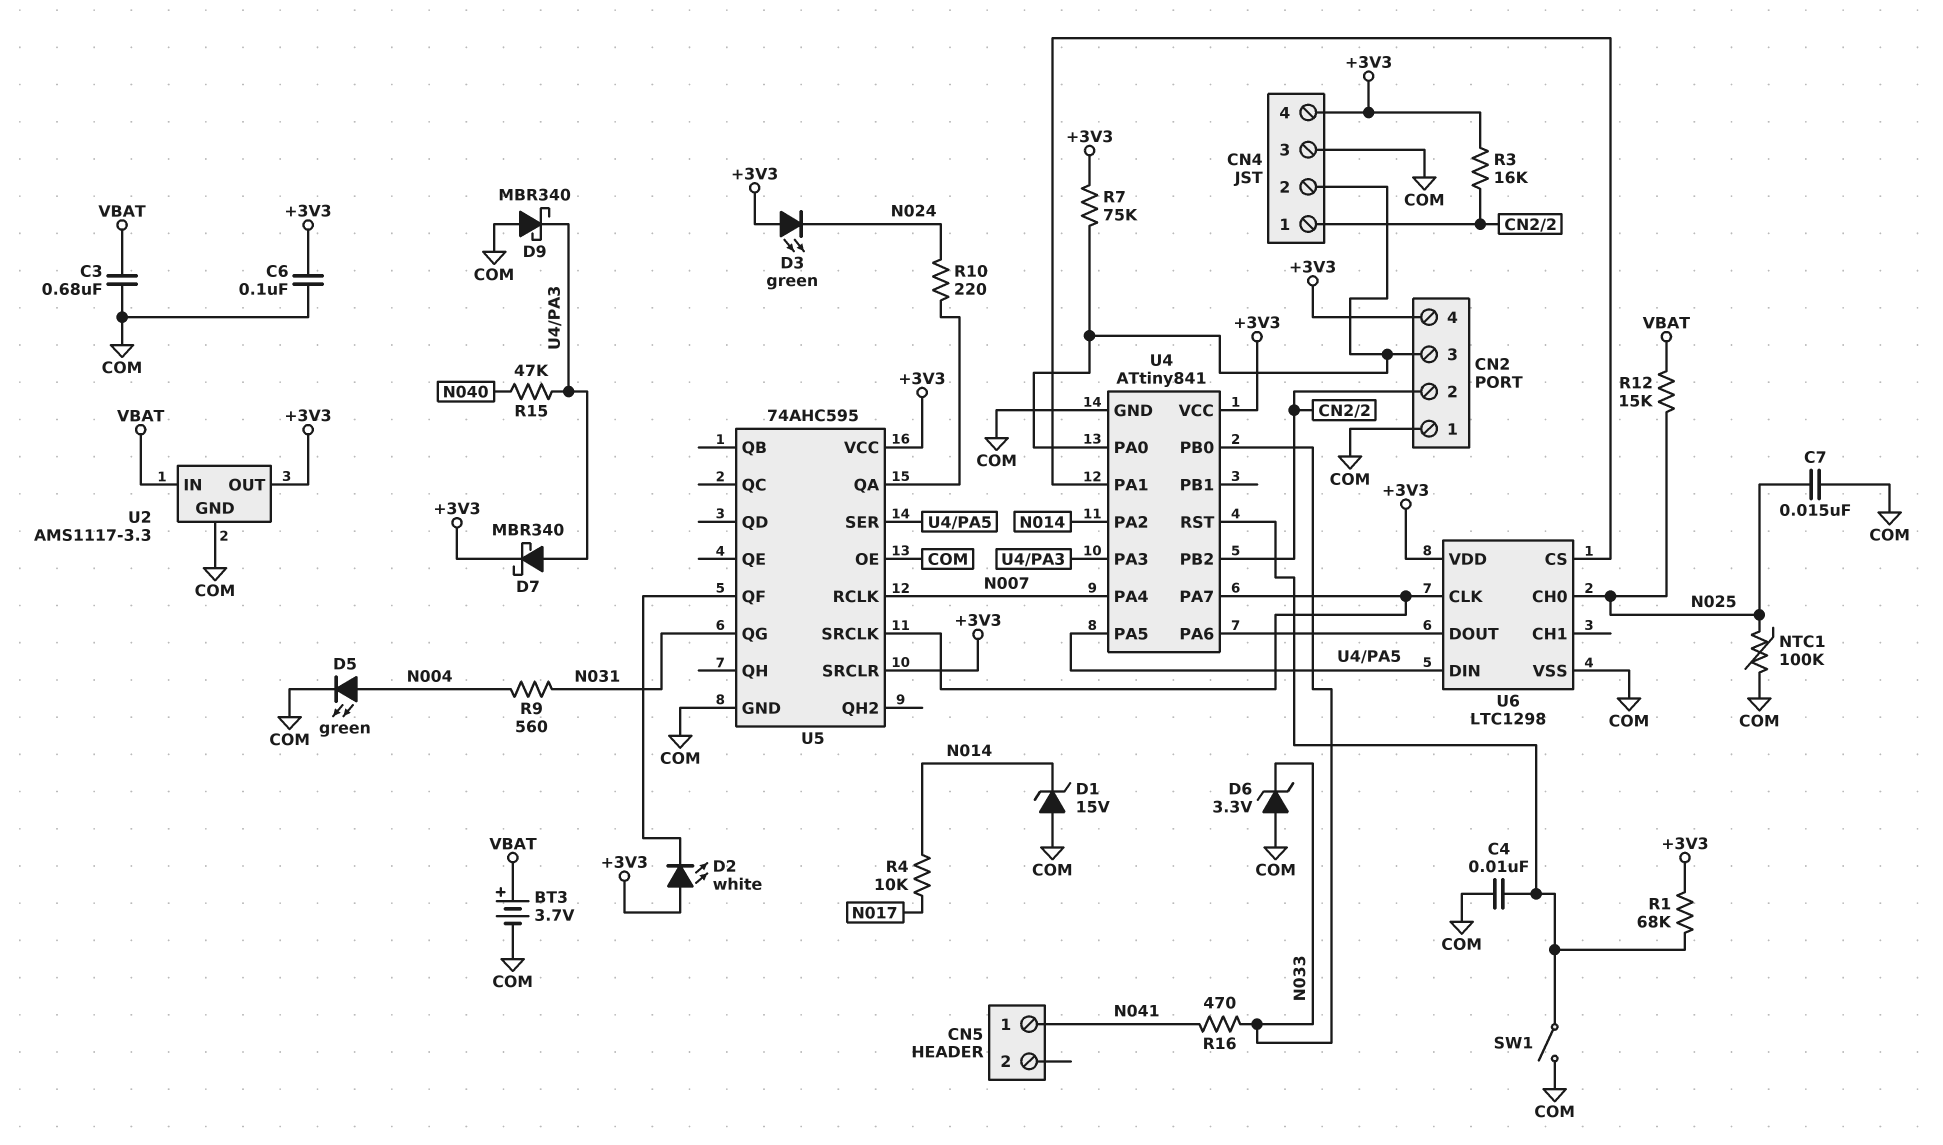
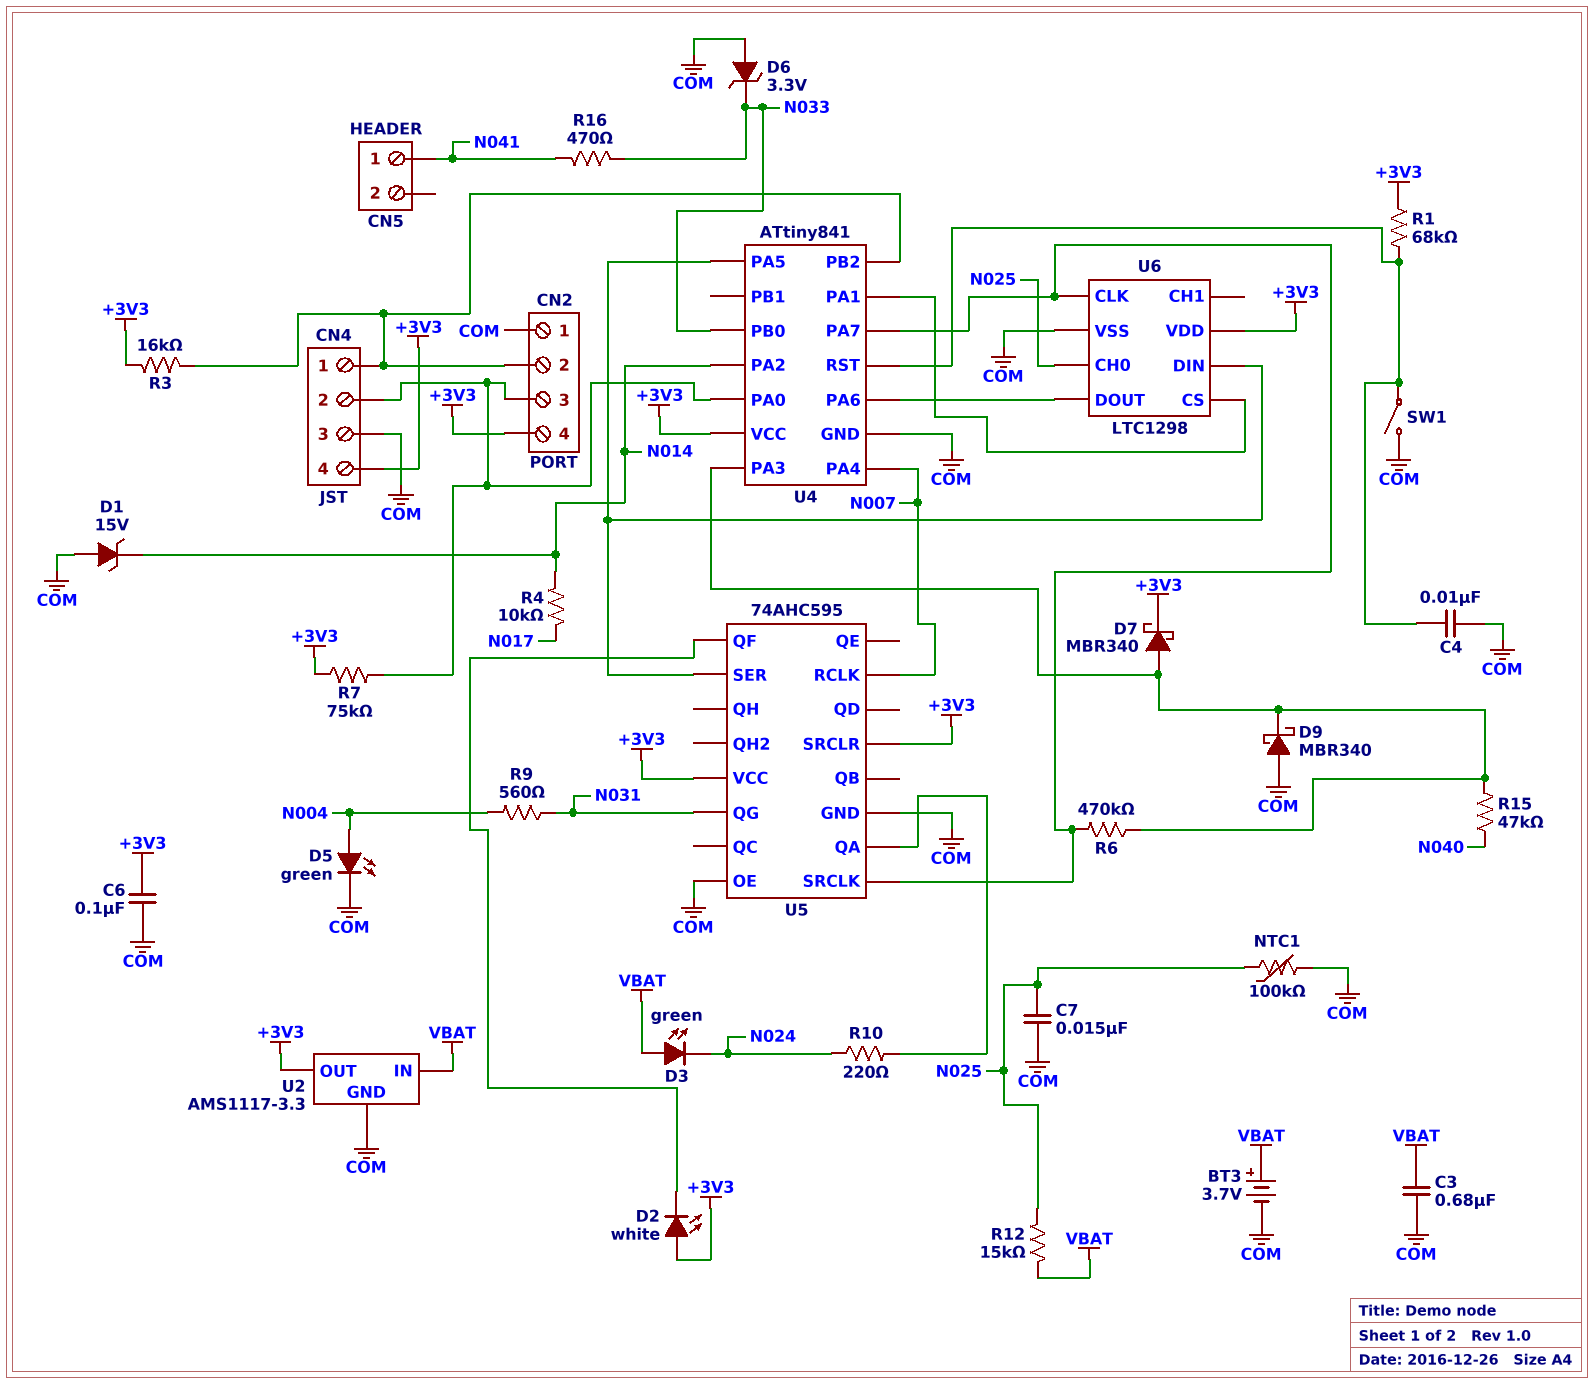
D3: LED green (A +3V3, K N024) -> LED green (A VBAT, K N024)
R6: none -> 470k (U4/PA3, U4/PA7)

